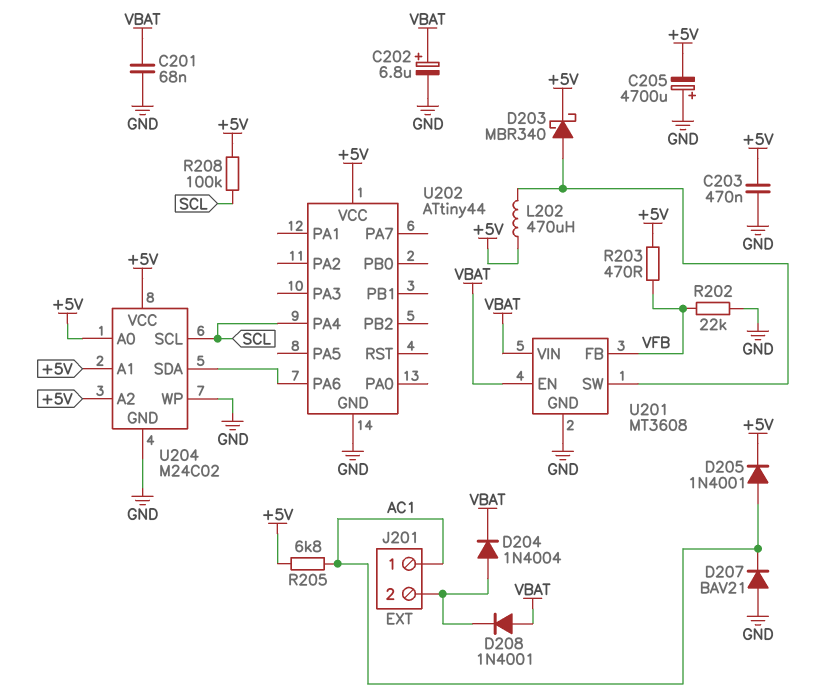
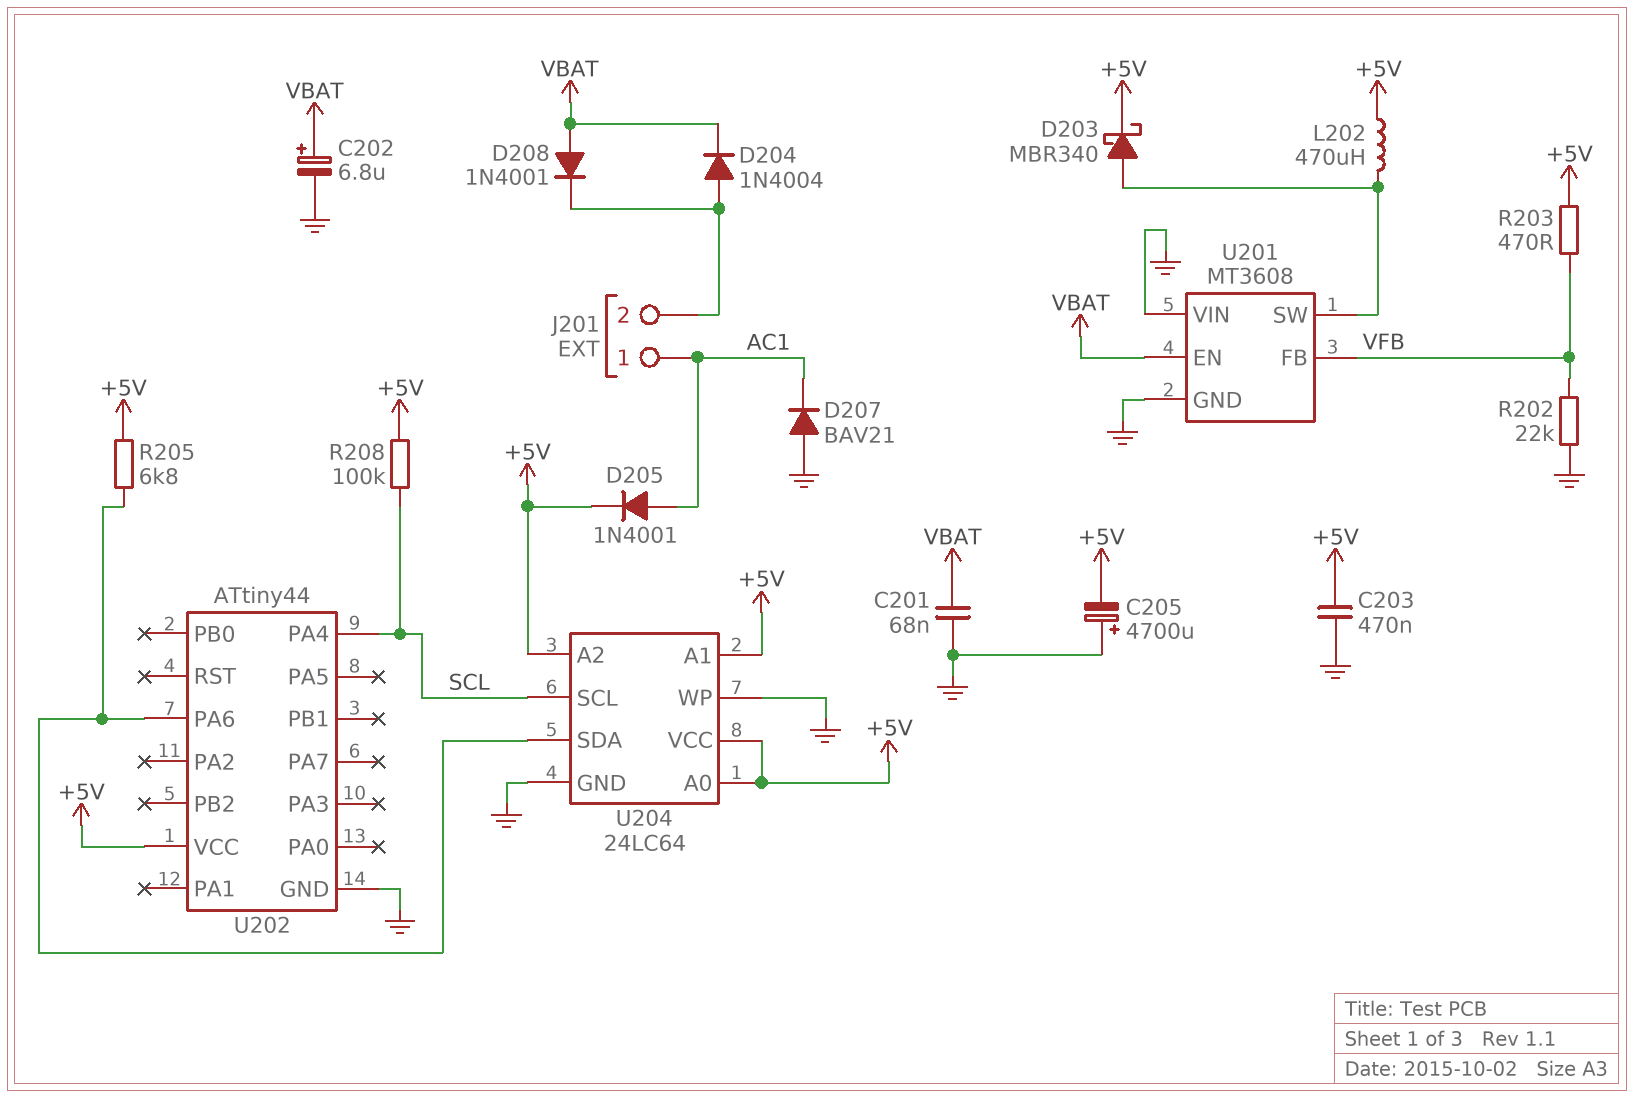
R205: 6.8k (+5V, AC1) -> 6.8k (+5V, U202/PA6)
U201 pin VIN: VBAT -> GND
U204: M24C02 -> 24LC64

